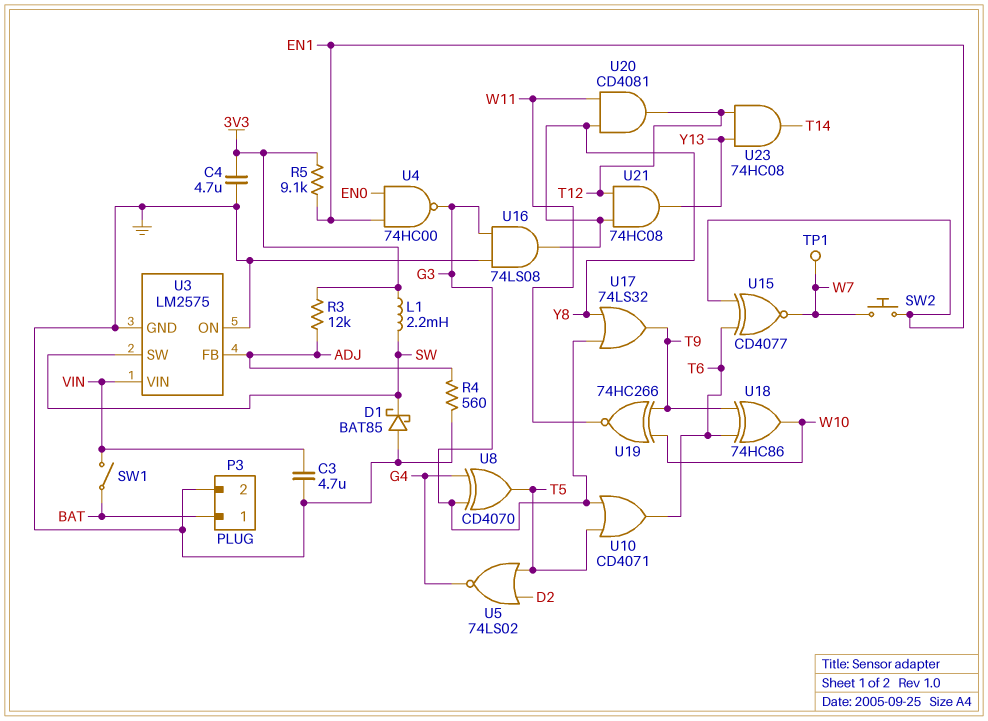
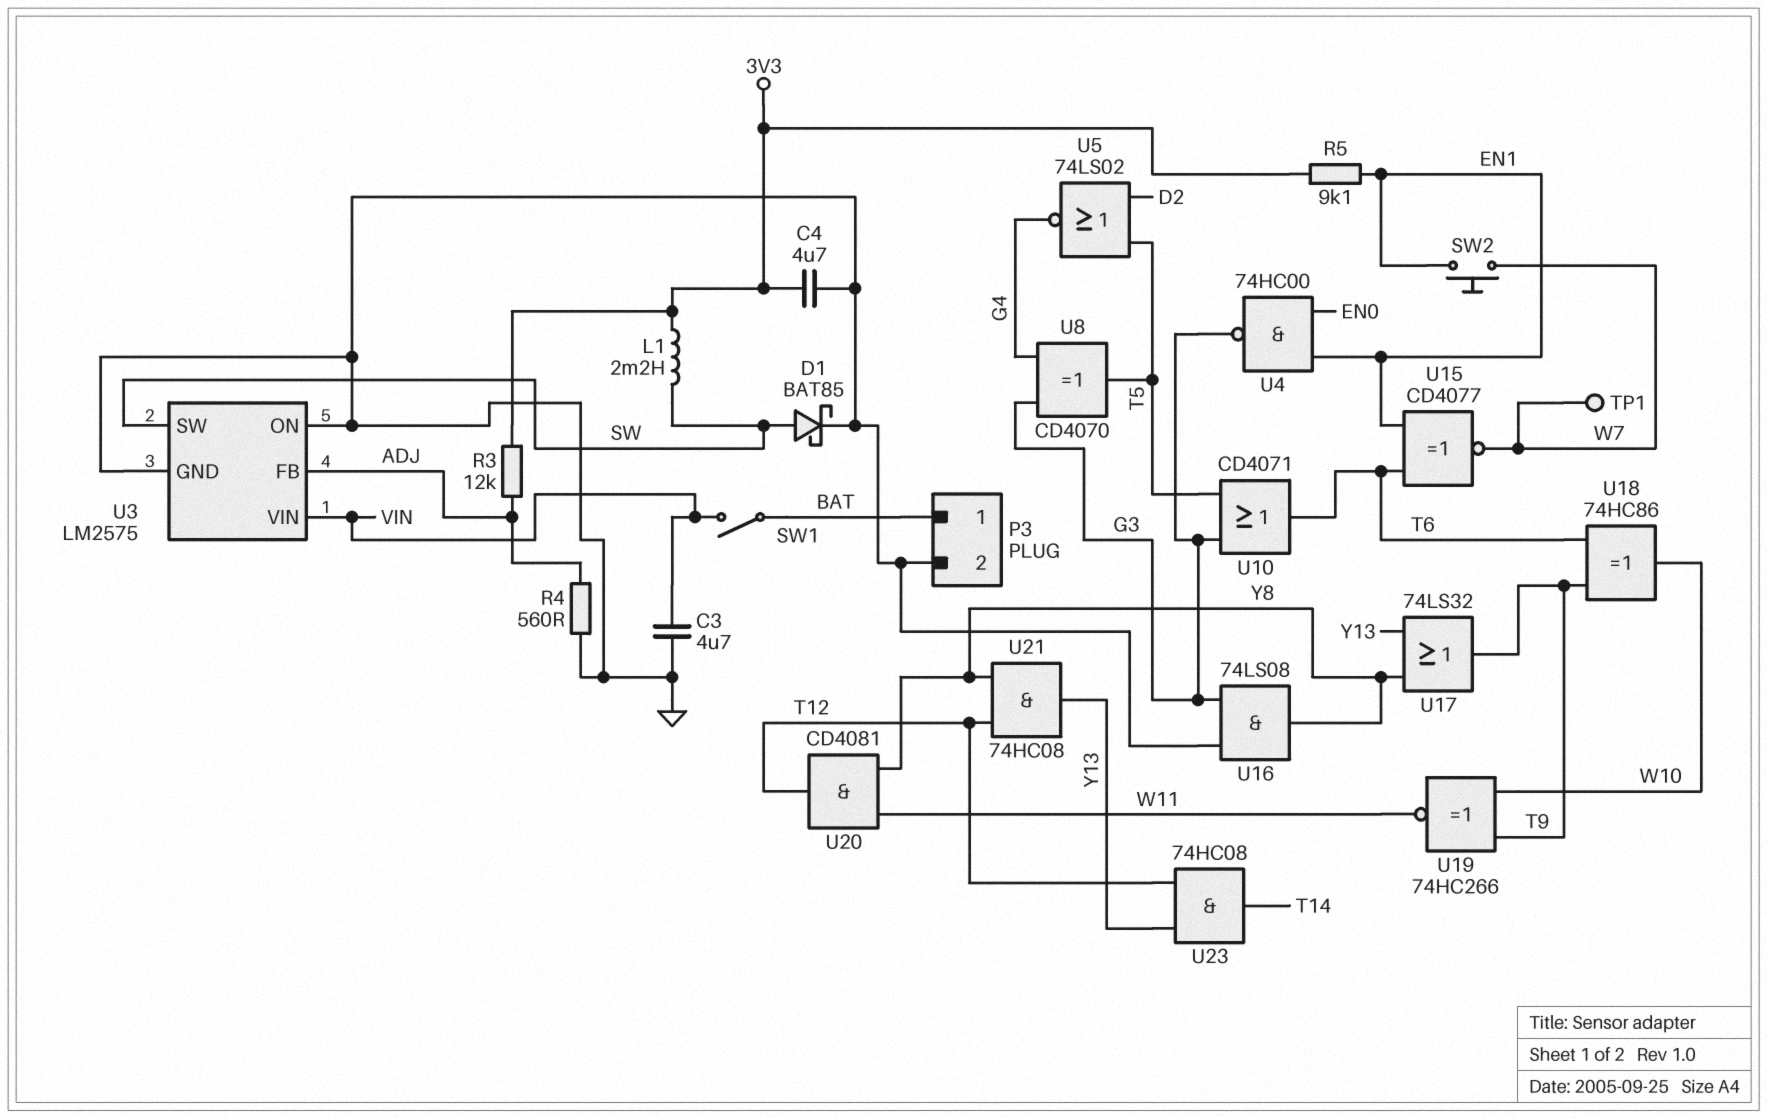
D1: schottky BAT85 (A GND, K SW) -> schottky BAT85 (A SW, K GND)
U17: OR 74LS32 (in G3, in Y8, out T9) -> OR 74LS32 (in Y8, in Y13, out T9)

